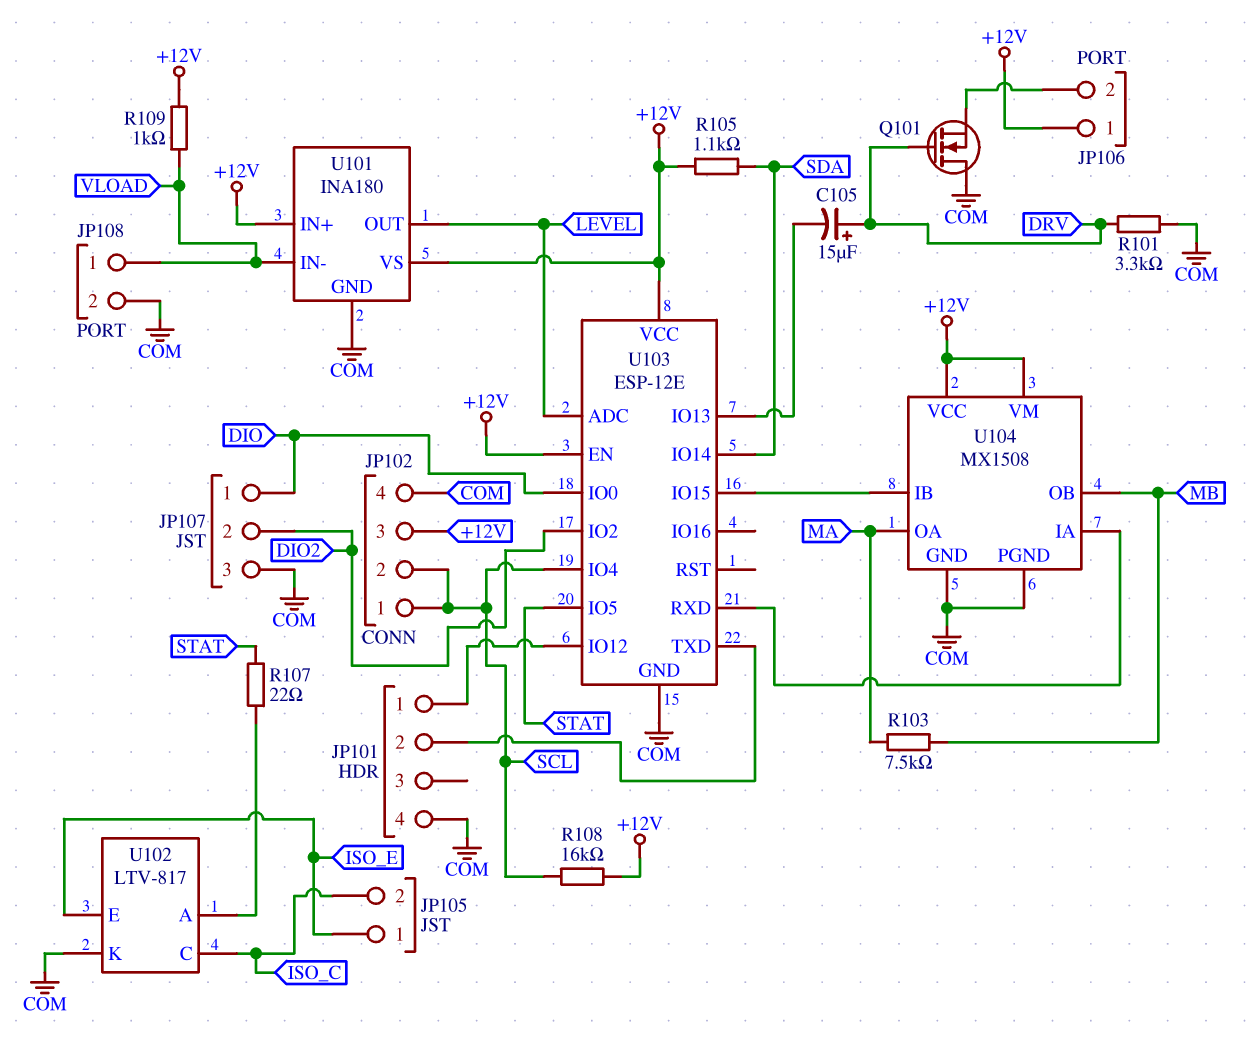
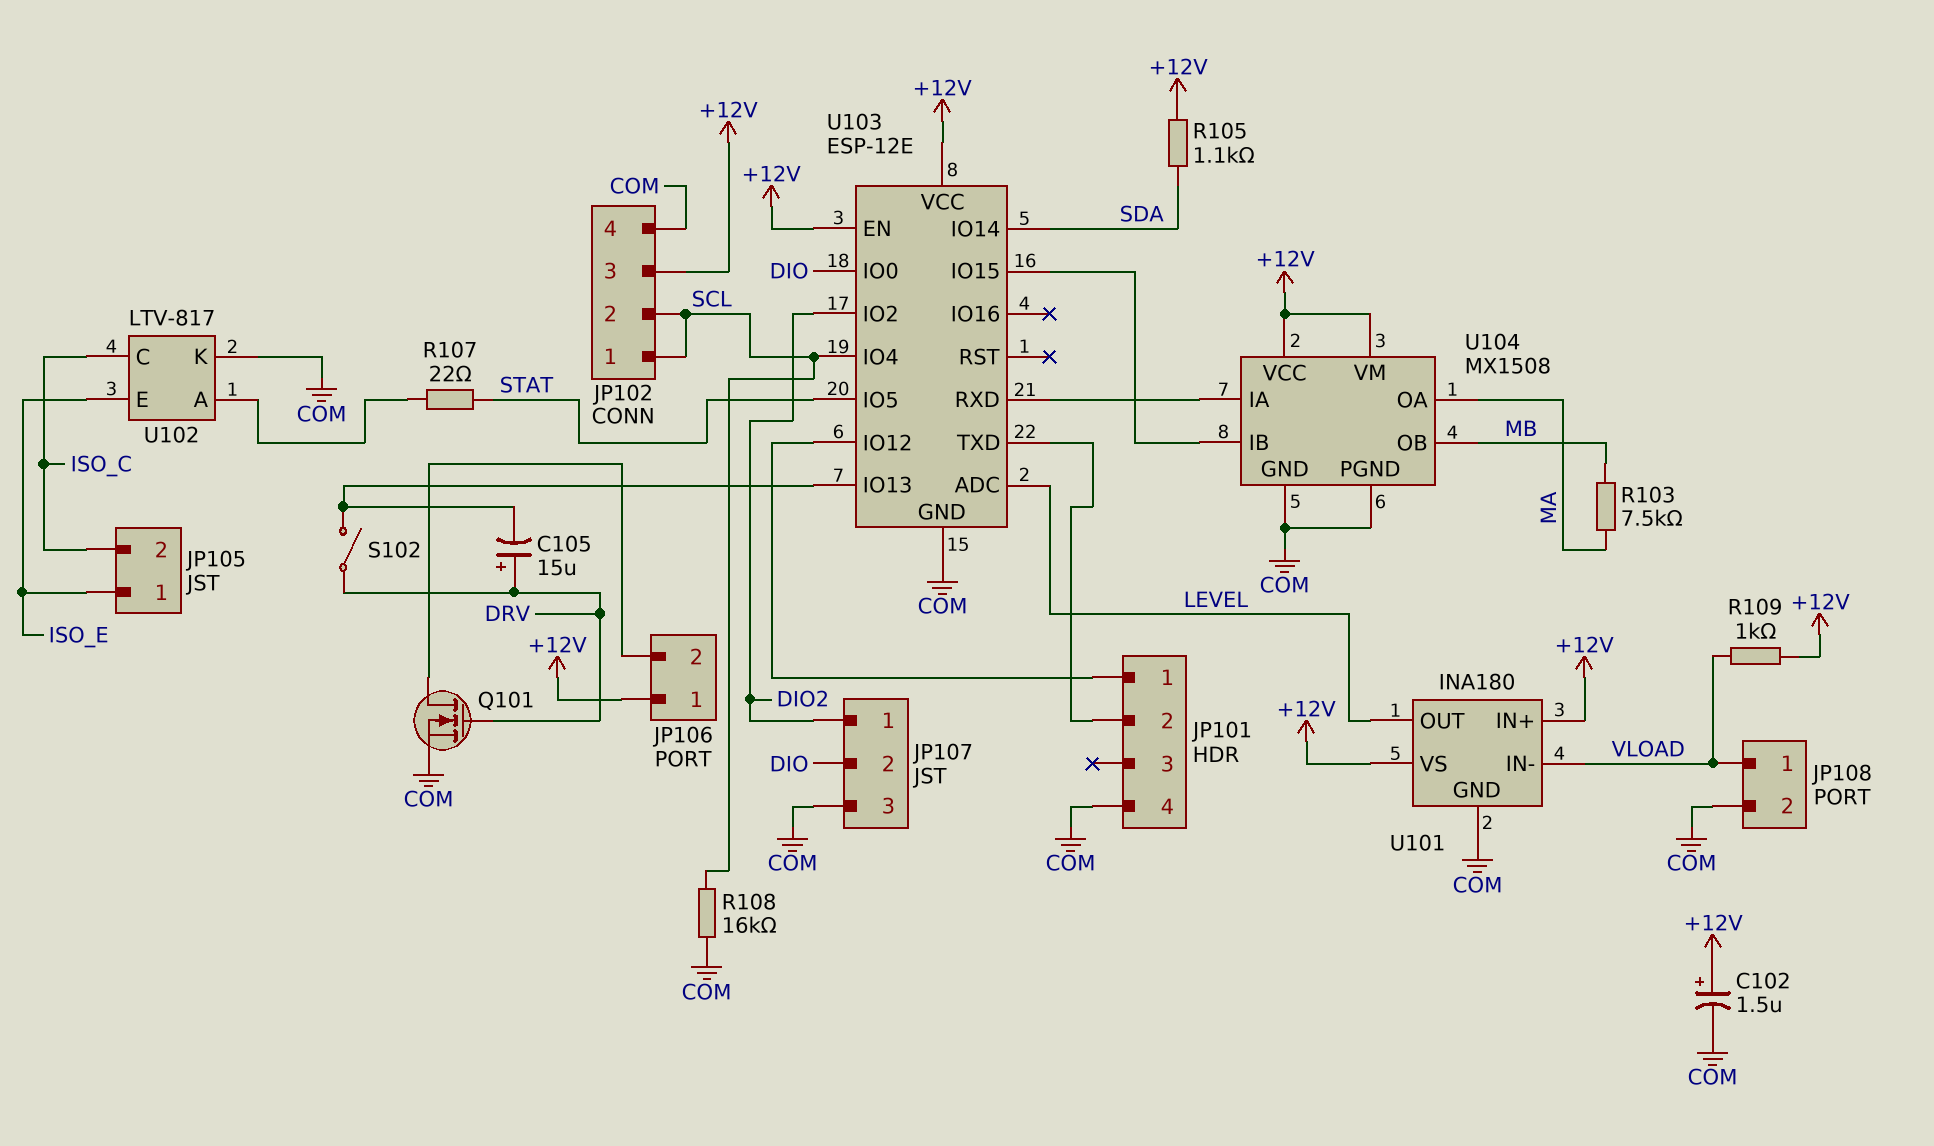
C102: none -> 1.5uF (plus +12V, minus COM)
JP107 pin 1: DIO -> DIO2
JP107 pin 2: DIO2 -> DIO
Q101: NMOS (G DRV, D COM, S JP106/2) -> NMOS (G DRV, D JP106/2, S COM)
R101: 3.3k (COM, DRV) -> none
R108: 16k (+12V, SCL) -> 16k (COM, SCL)
S102: none -> switch (DRV, U103/IO13)

